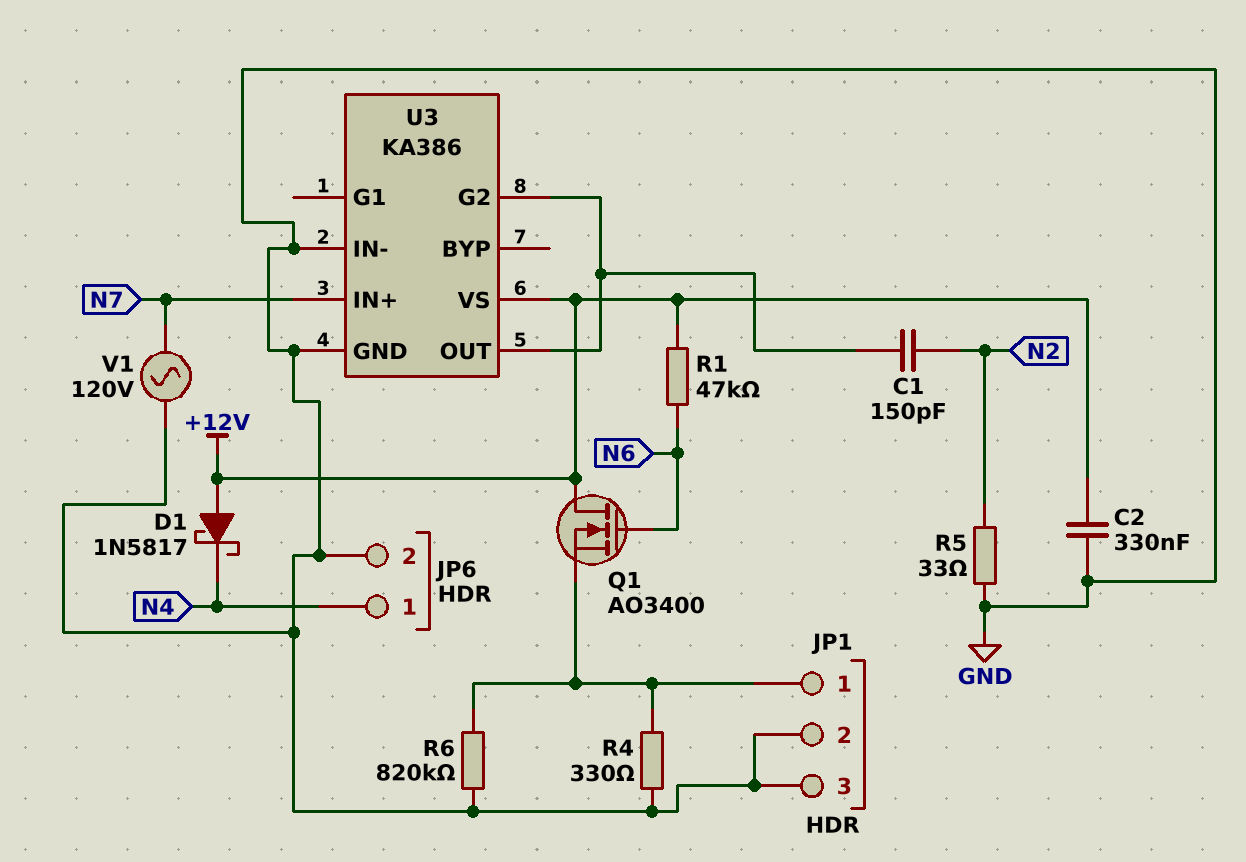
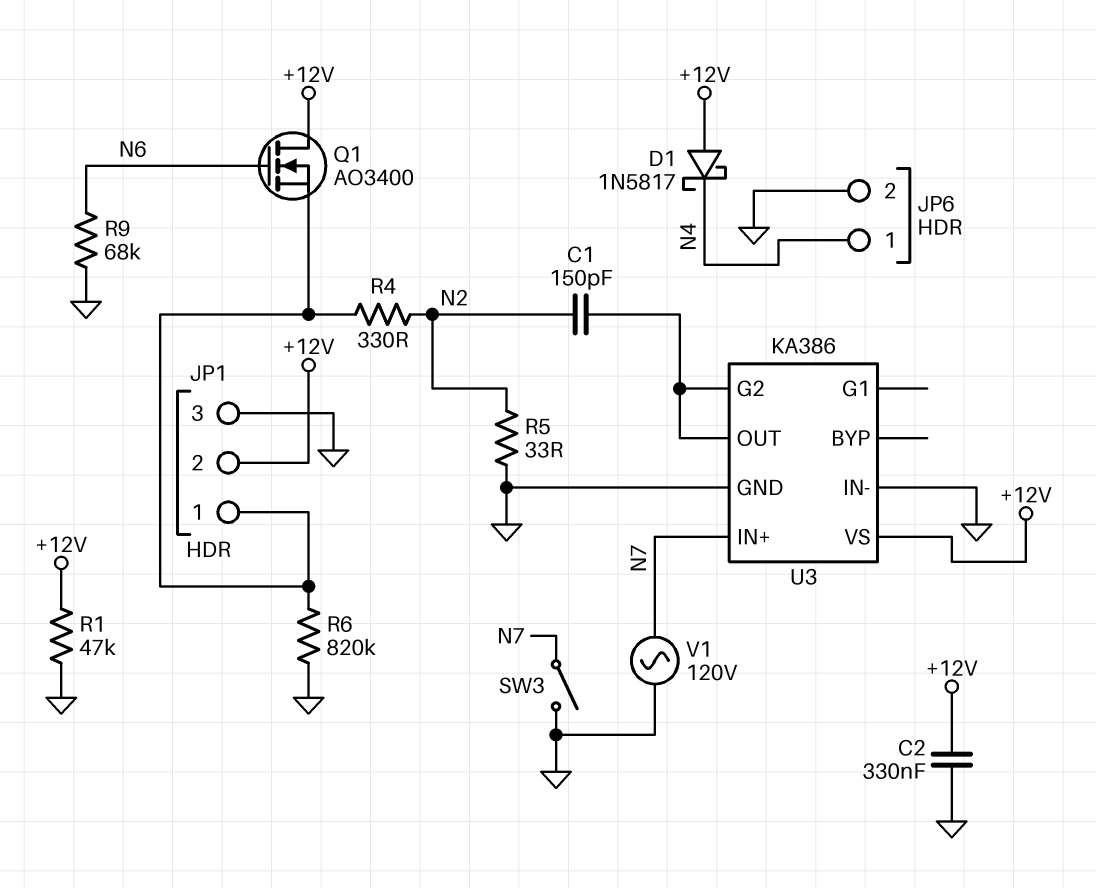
JP1 pin 2: GND -> +12V
R1: 47k (+12V, N6) -> 47k (+12V, GND)
R4: 330 (GND, JP1/1) -> 330 (JP1/1, N2)
R9: none -> 68k (GND, N6)
SW3: none -> switch (GND, N7)

